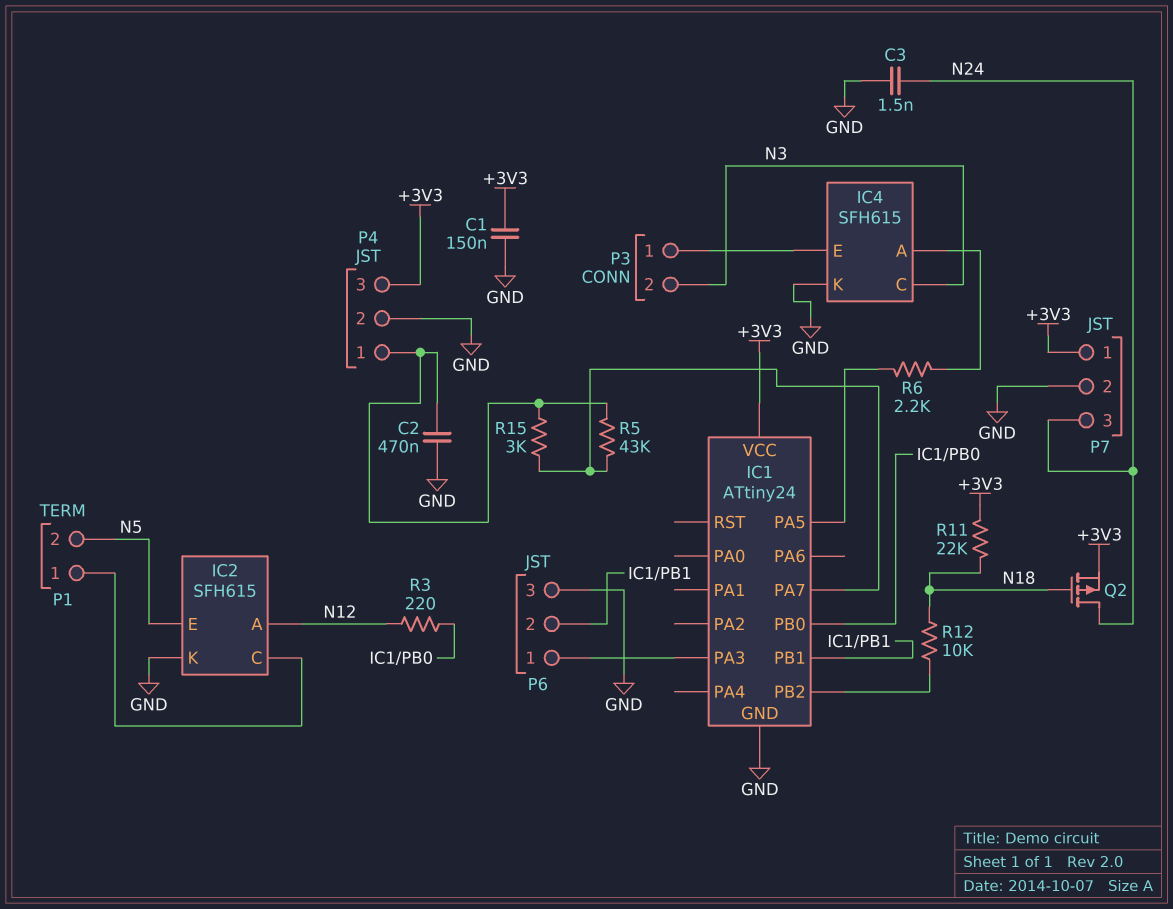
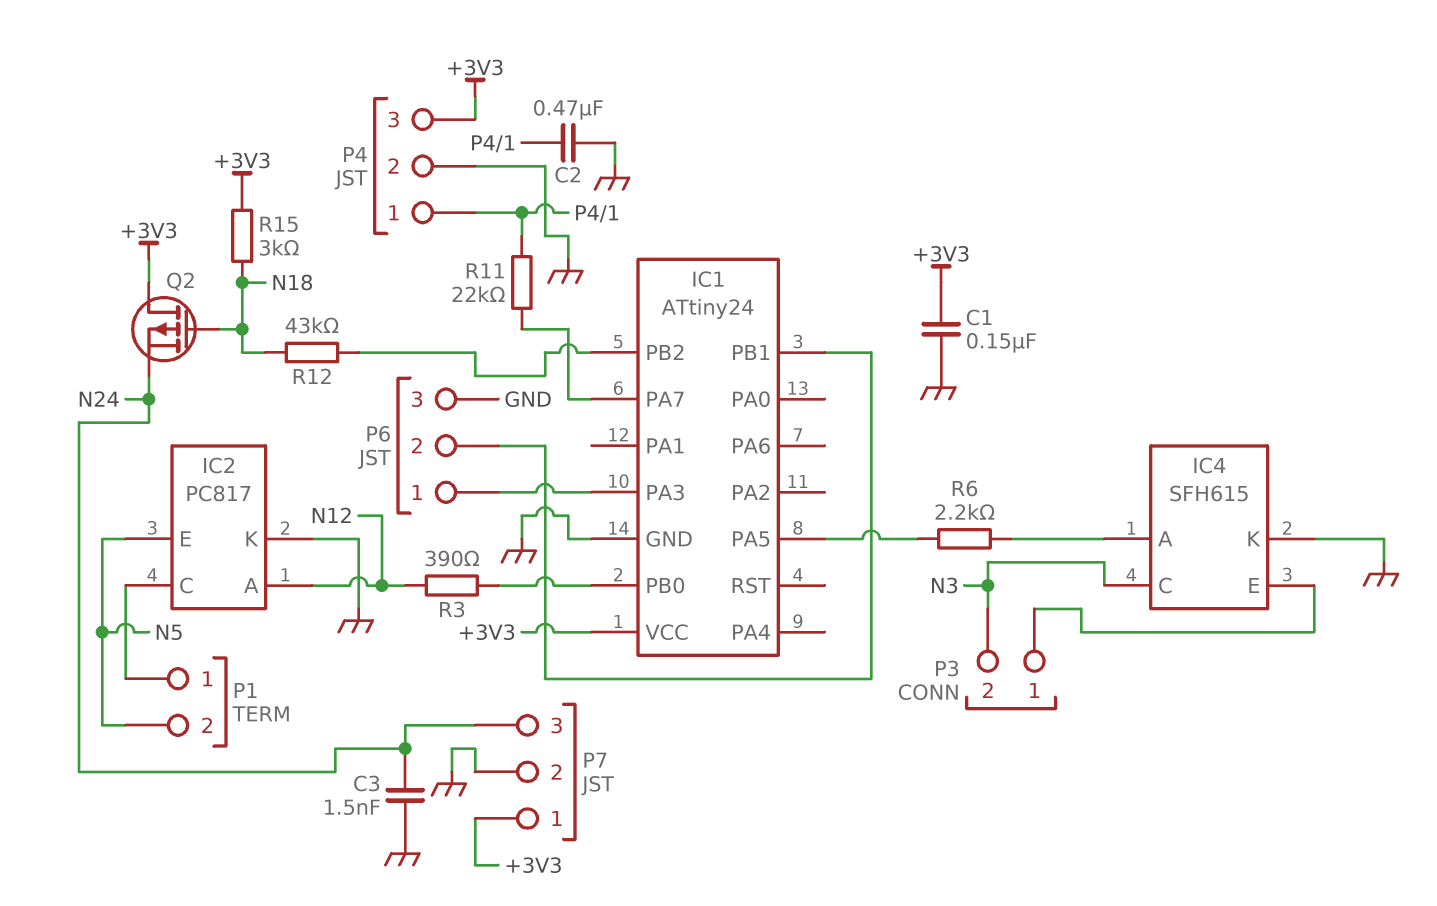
IC2: SFH615 -> PC817
Q2: PMOS (G N18, D N24, S +3V3) -> PMOS (G N18, D +3V3, S N24)
R3: 220 (IC1/PB0, N12) -> 390 (IC1/PB0, N12)
R5: 43k (IC1/PA7, P4/1) -> none
R11: 22k (+3V3, N18) -> 22k (IC1/PA7, P4/1)
R12: 10k (IC1/PB2, N18) -> 43k (IC1/PB2, N18)
R15: 3k (IC1/PA7, P4/1) -> 3k (+3V3, N18)

